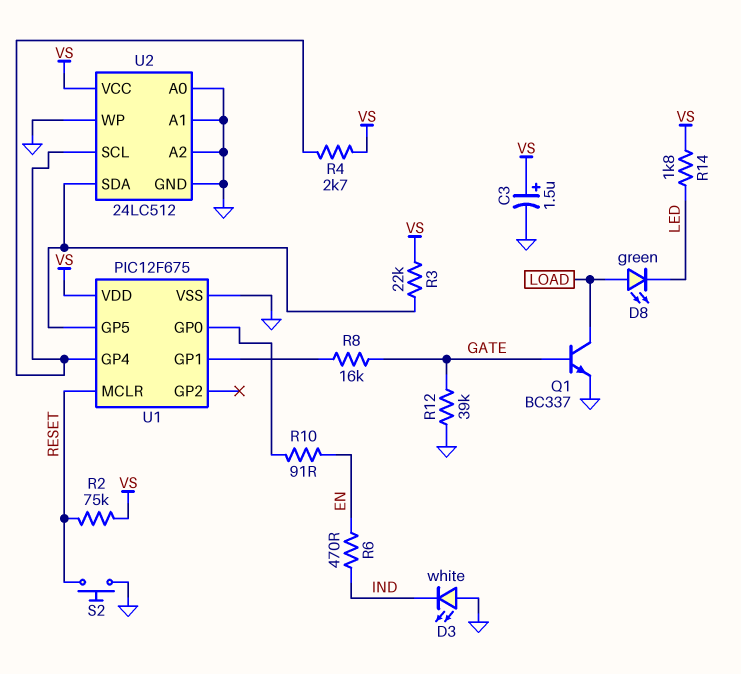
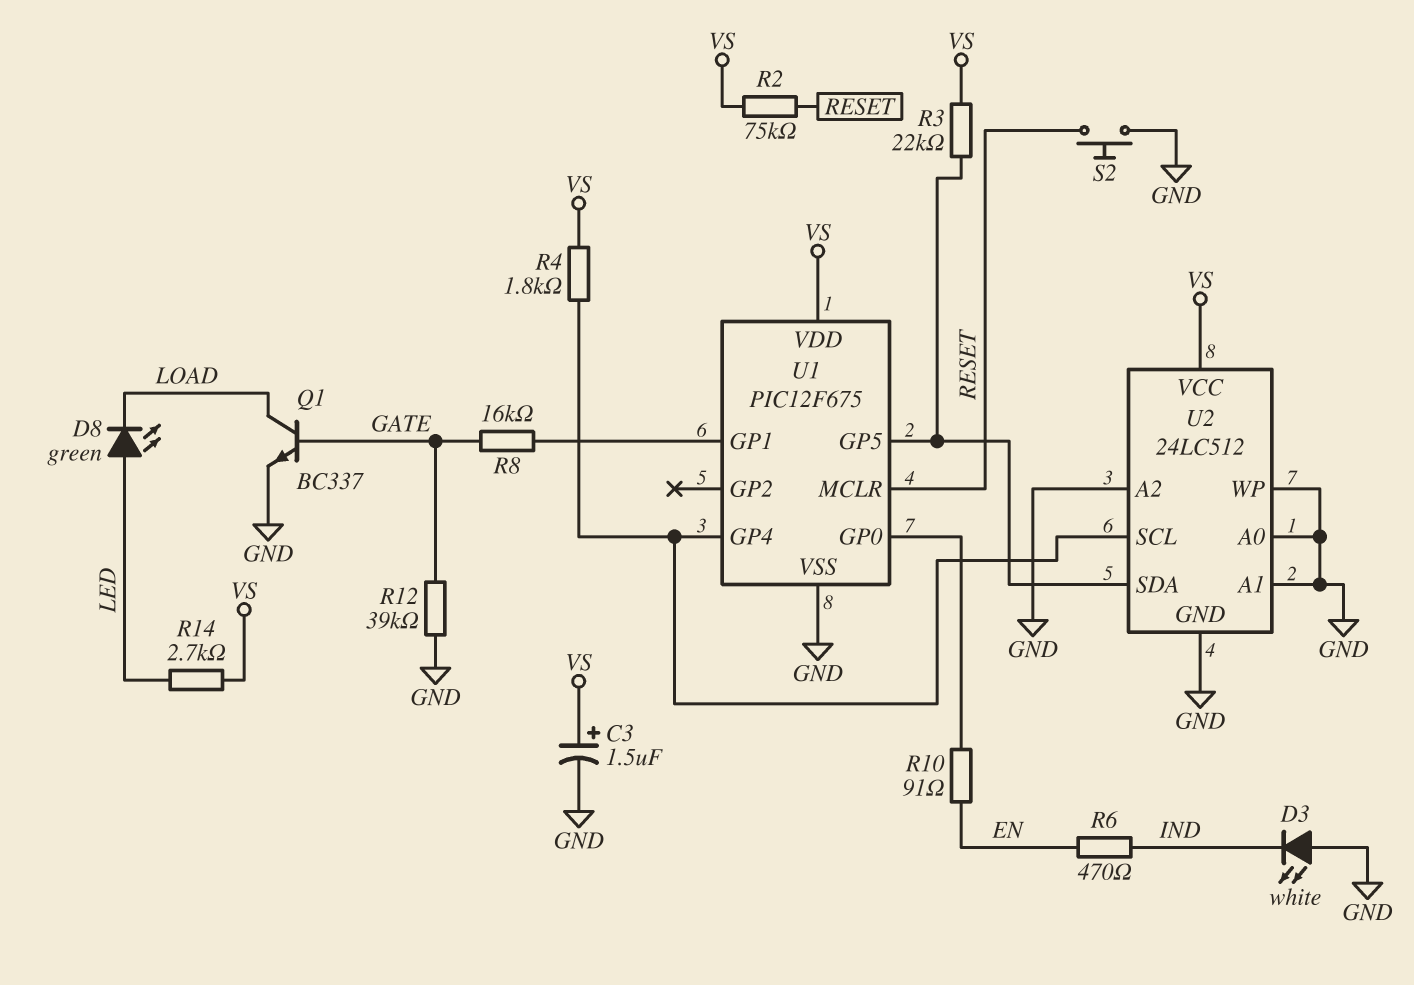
D8: LED green (A LOAD, K LED) -> LED green (A LED, K LOAD)
R4: 2.7k (U1/GP4, VS) -> 1.8k (U1/GP4, VS)
R14: 1.8k (LED, VS) -> 2.7k (LED, VS)

